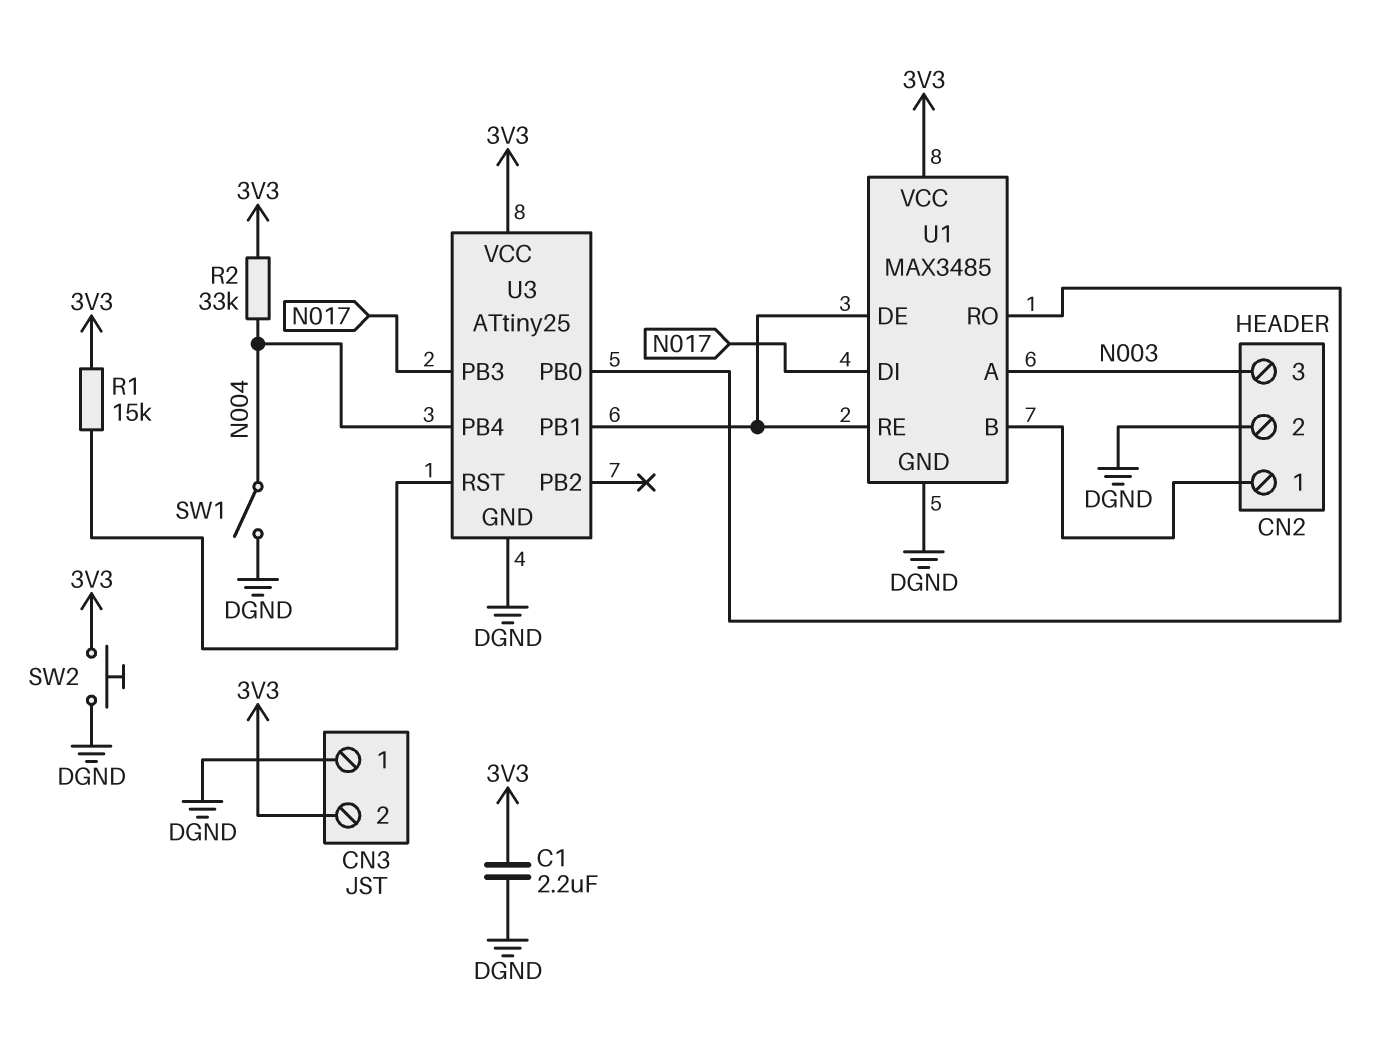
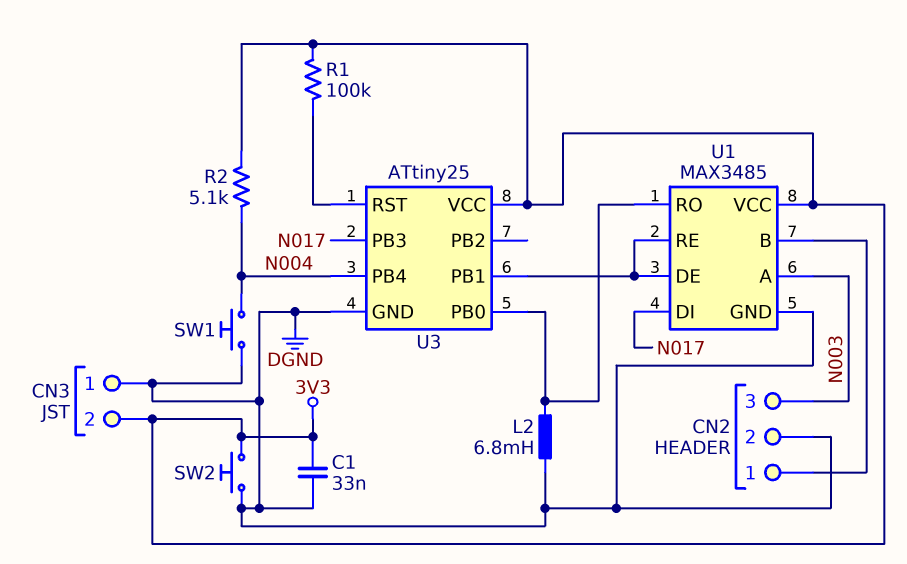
C1: 2.2uF (3V3, DGND) -> 33nF (3V3, DGND)
L2: none -> 6.8mH (DGND, U1/RO)
R1: 15k (3V3, U3/RST) -> 100k (3V3, U3/RST)
R2: 33k (3V3, N004) -> 5.1k (3V3, N004)
SW1: switch (DGND, N004) -> button (DGND, N004)

